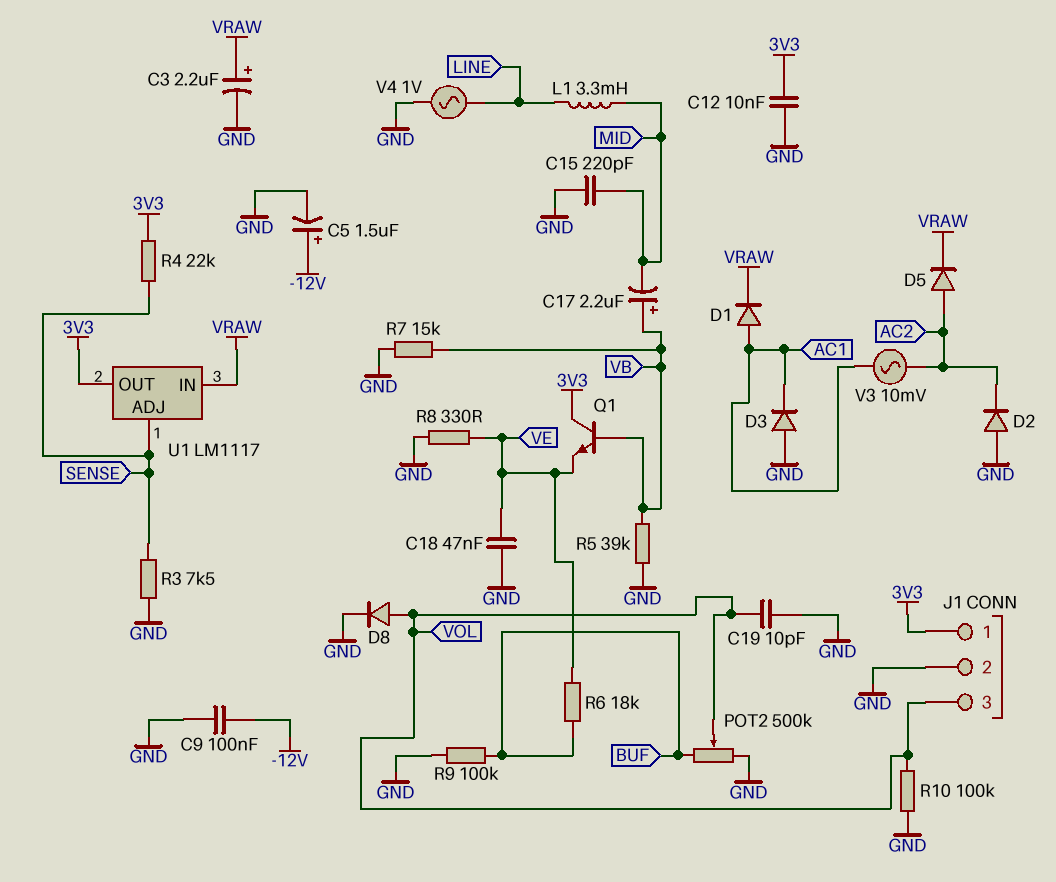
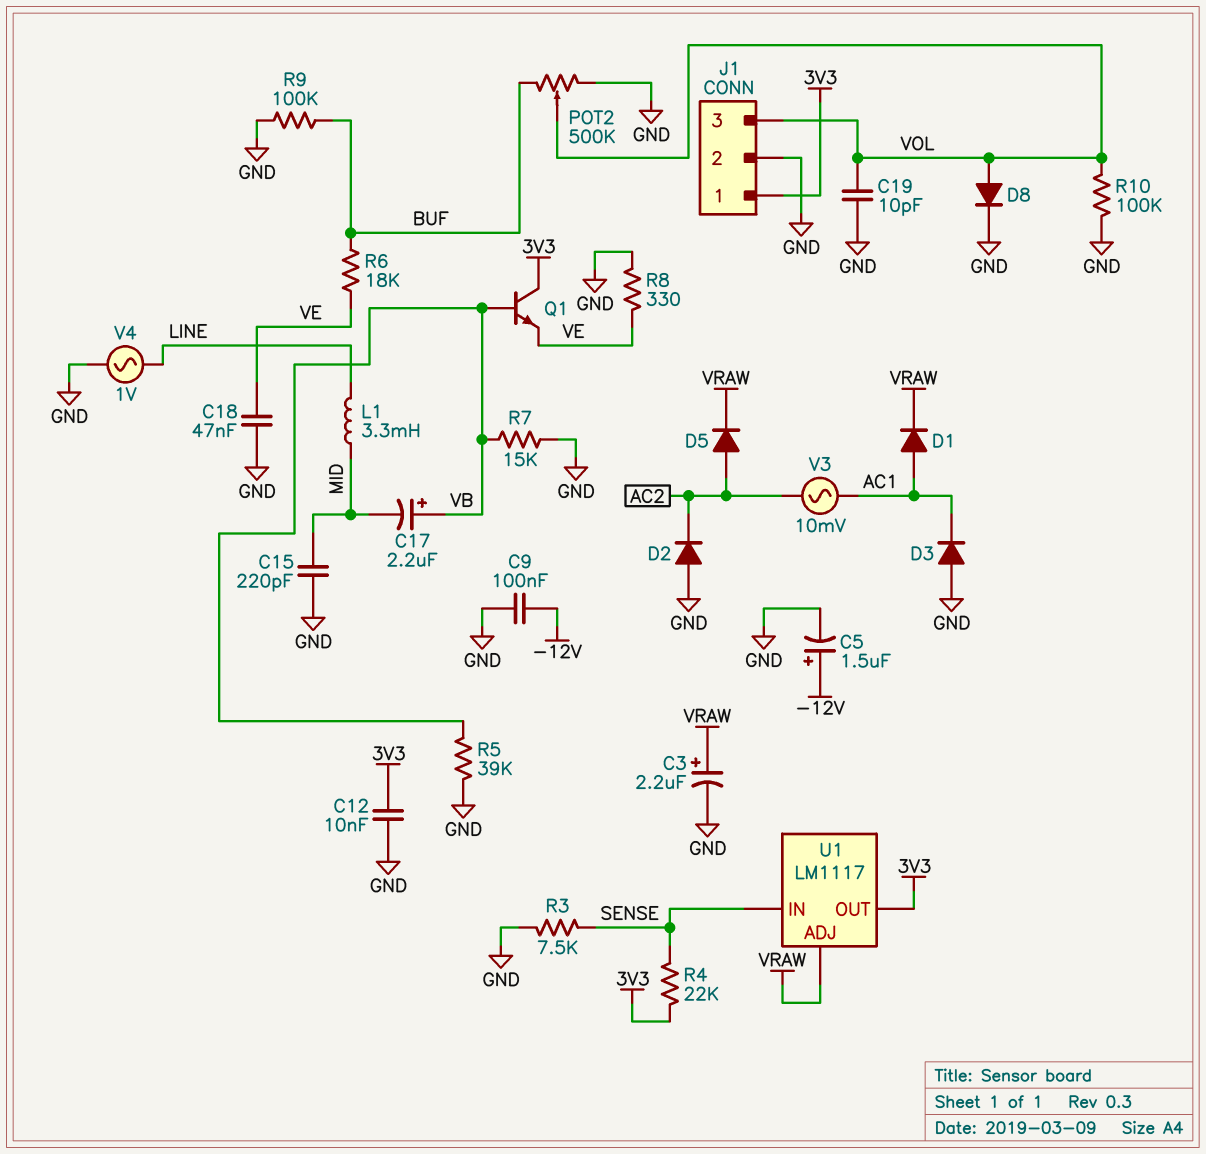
U1 pin ADJ: SENSE -> VRAW
U1 pin IN: VRAW -> SENSE

